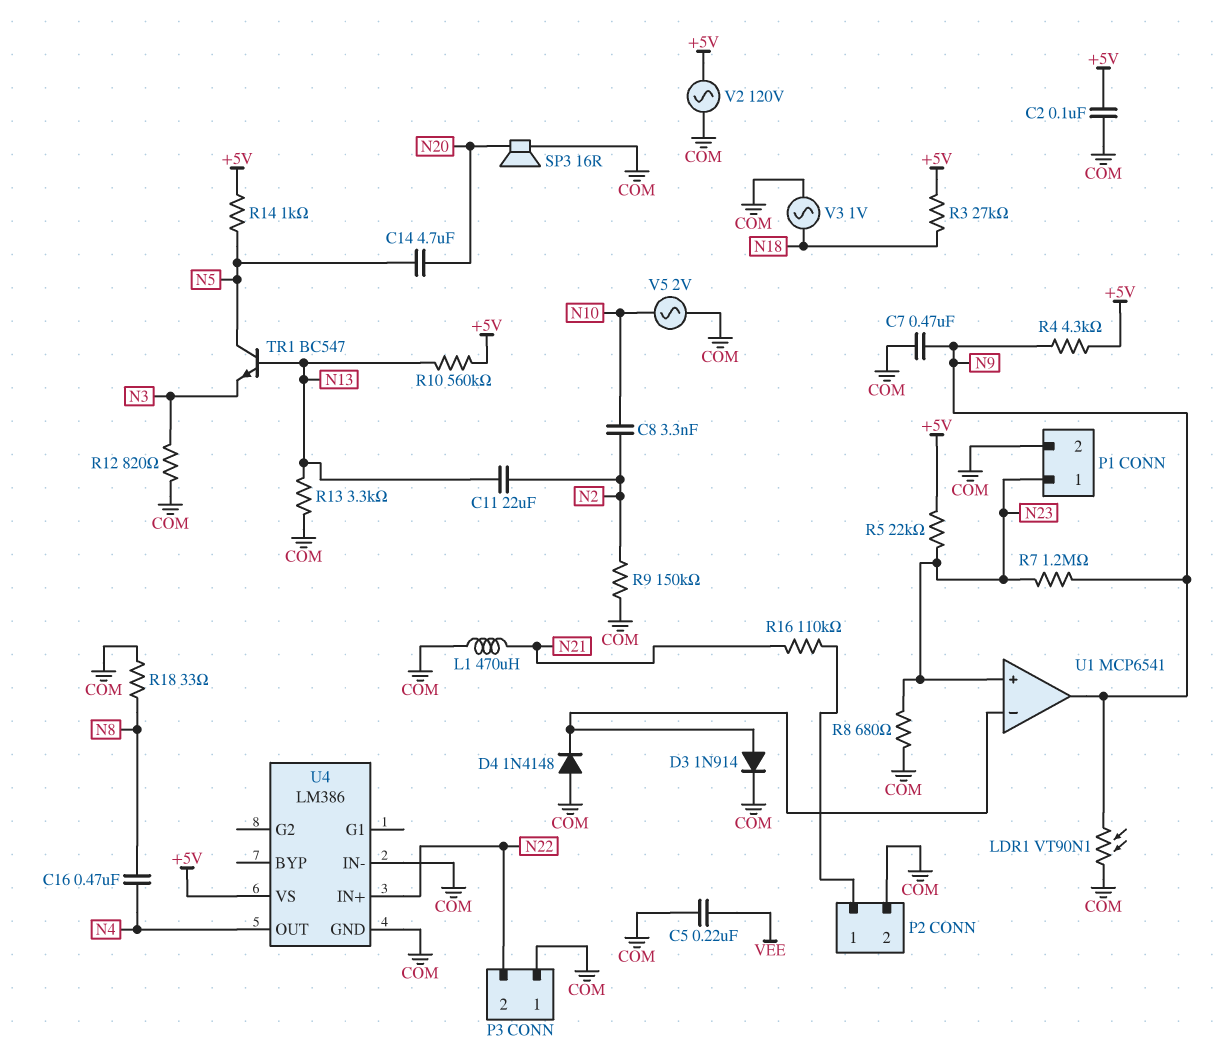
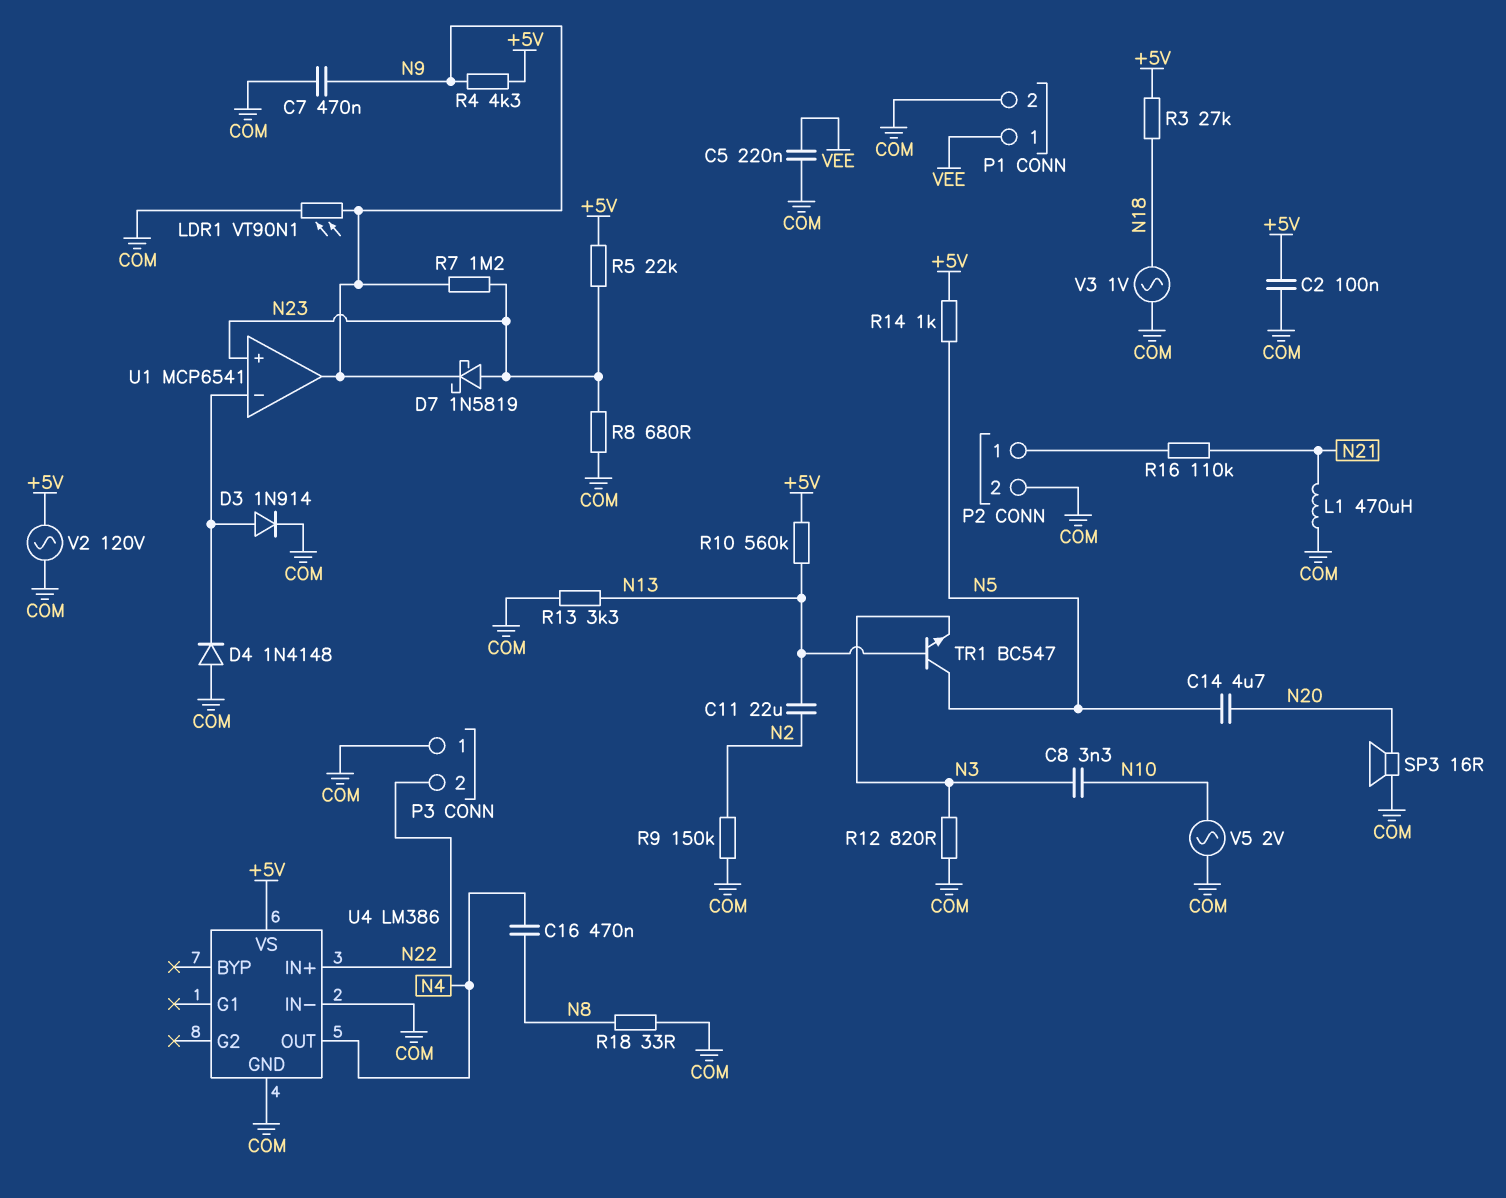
C8: 3.3nF (N2, N10) -> 3.3nF (N3, N10)
D7: none -> schottky 1N5819 (A N23, K N9)
P1 pin 1: N23 -> VEE

